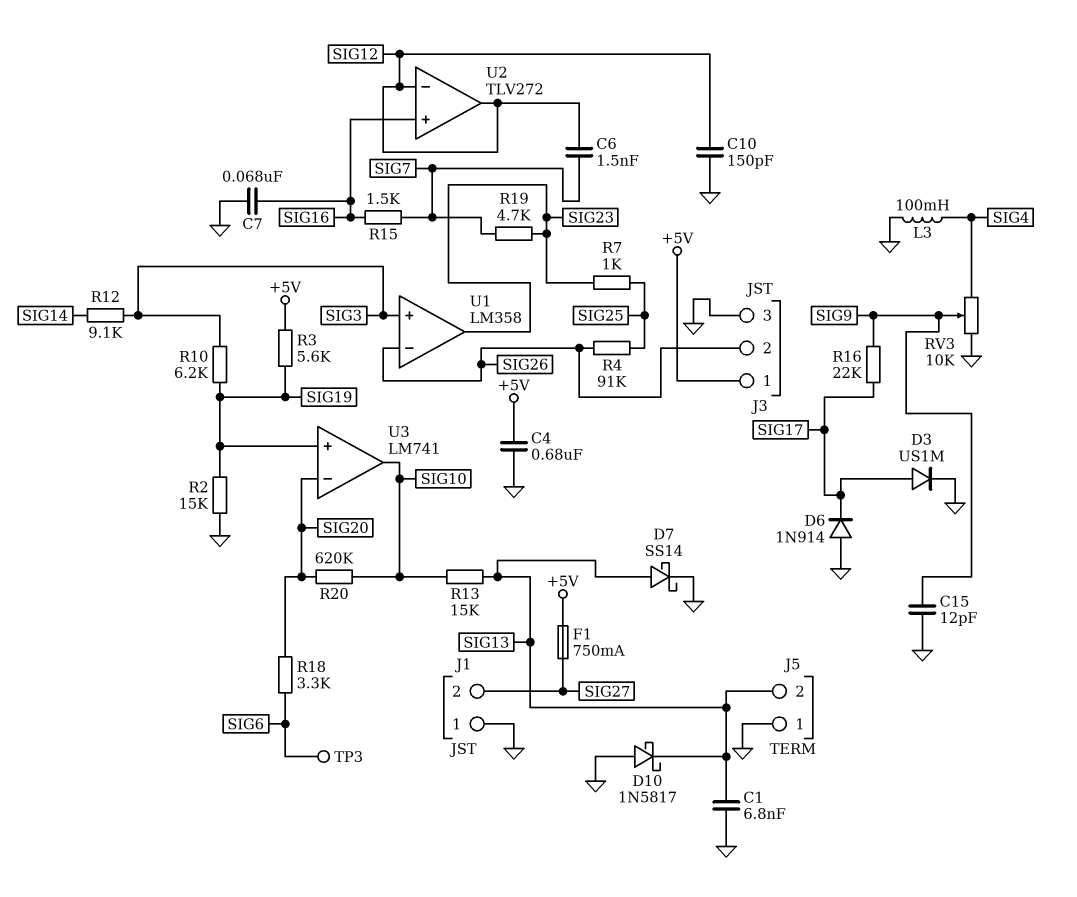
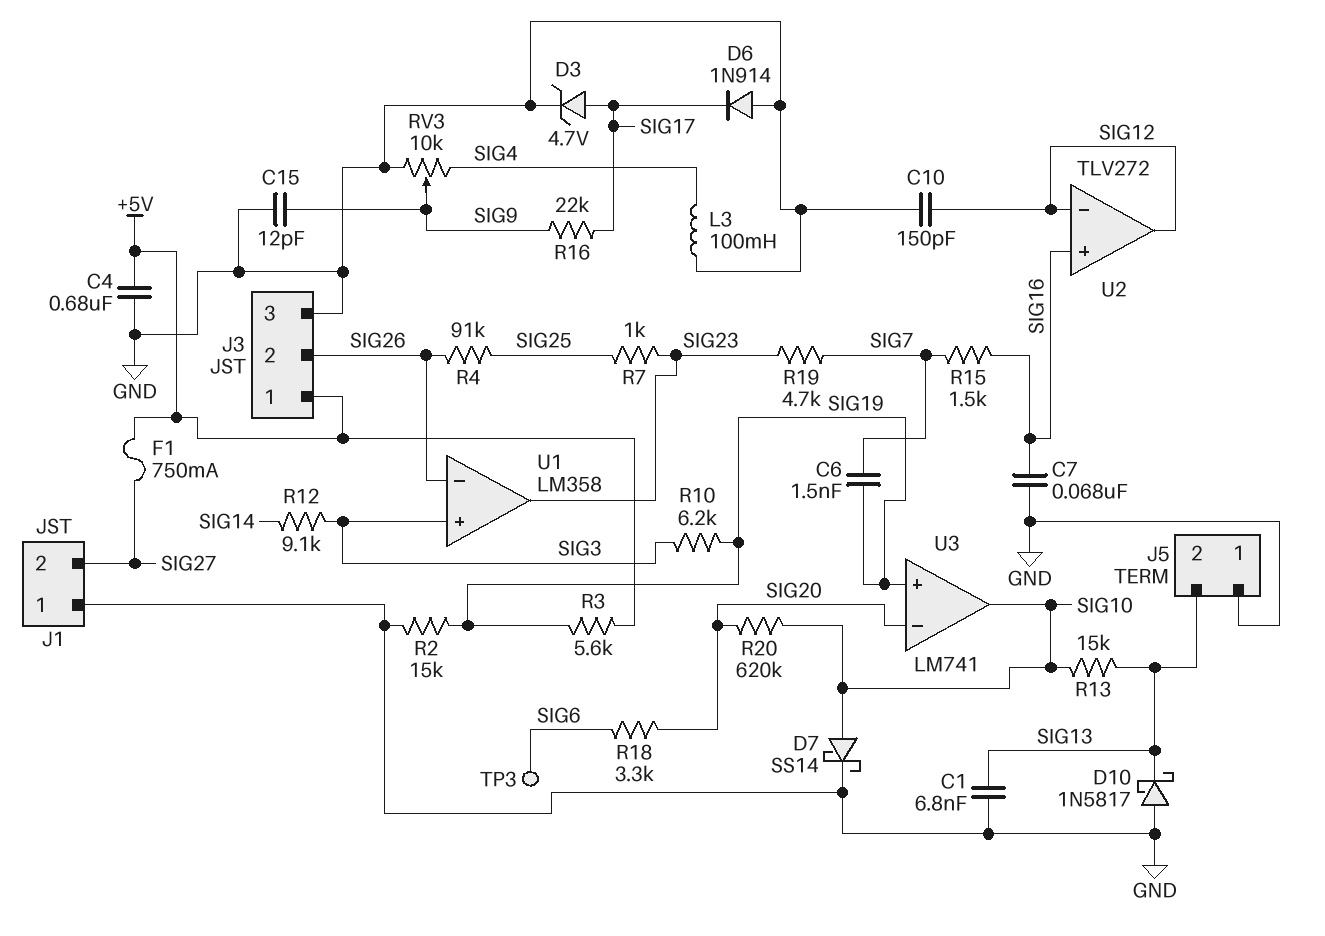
C6: 1.5nF (SIG7, SIG12) -> 1.5nF (SIG7, SIG19)
D3: diode US1M (A SIG17, K GND) -> zener 4.7V (A SIG17, K GND)
D7: schottky SS14 (A SIG13, K GND) -> schottky SS14 (A SIG10, K GND)

